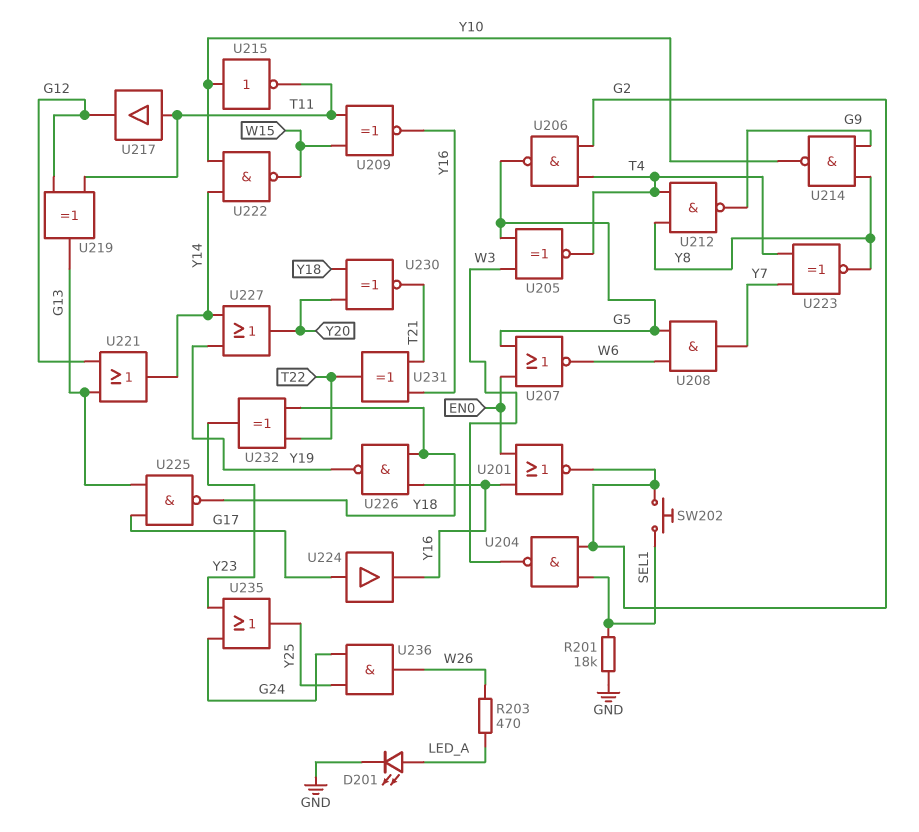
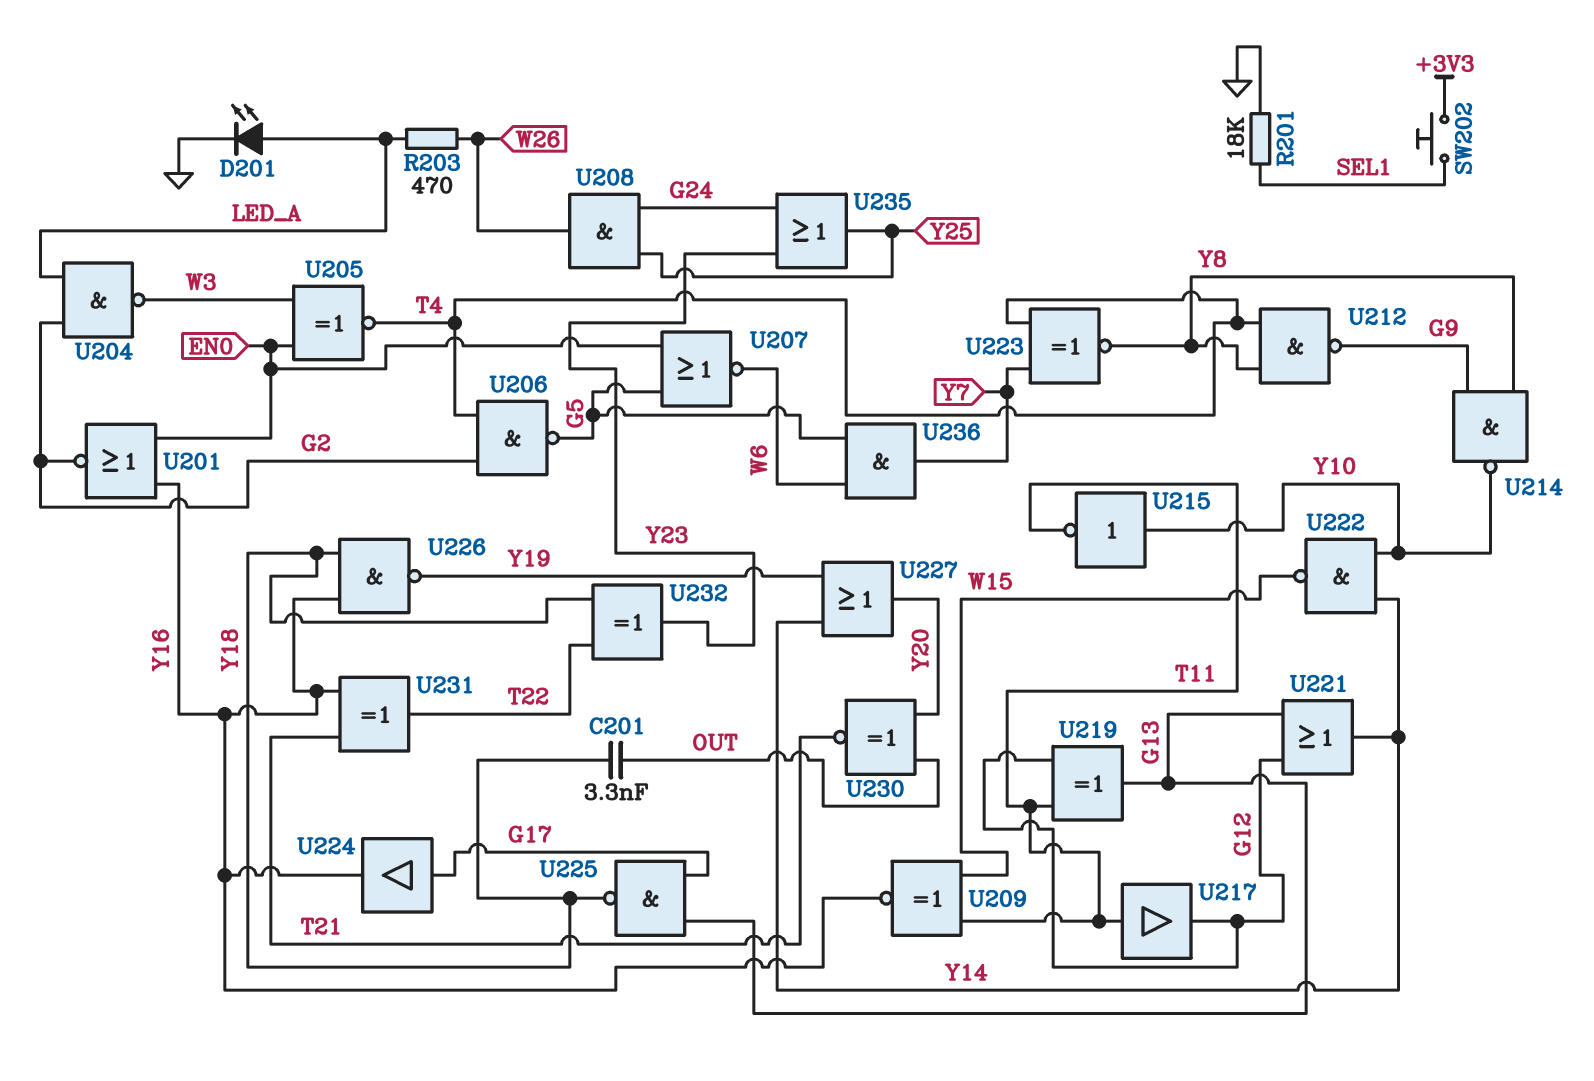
C201: none -> 3.3nF (OUT, Y18)
SW202: button (G2, SEL1) -> button (+3V3, SEL1)
U204: NAND (in G2, in SEL1, out W3) -> NAND (in G2, in LED_A, out W3)
U205: XNOR (in G5, in W3, out T4) -> XNOR (in EN0, in W3, out T4)
U208: AND (in G5, in W6, out Y7) -> AND (in G24, in Y25, out W26)
U230: XNOR (in Y18, in Y20, out T21) -> XNOR (in OUT, in Y20, out T21)
U236: AND (in G24, in Y25, out W26) -> AND (in G5, in W6, out Y7)

